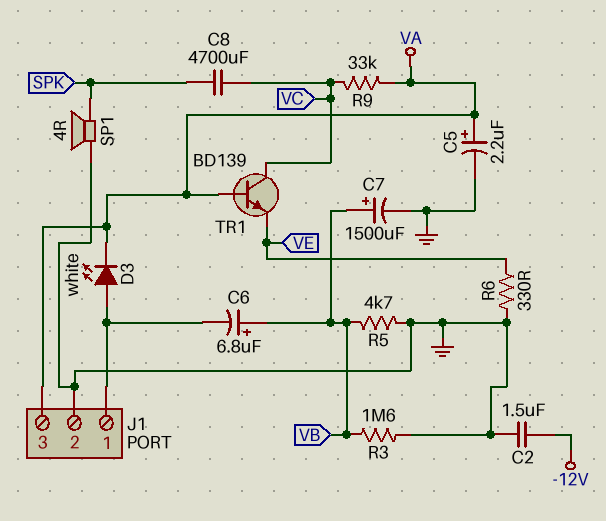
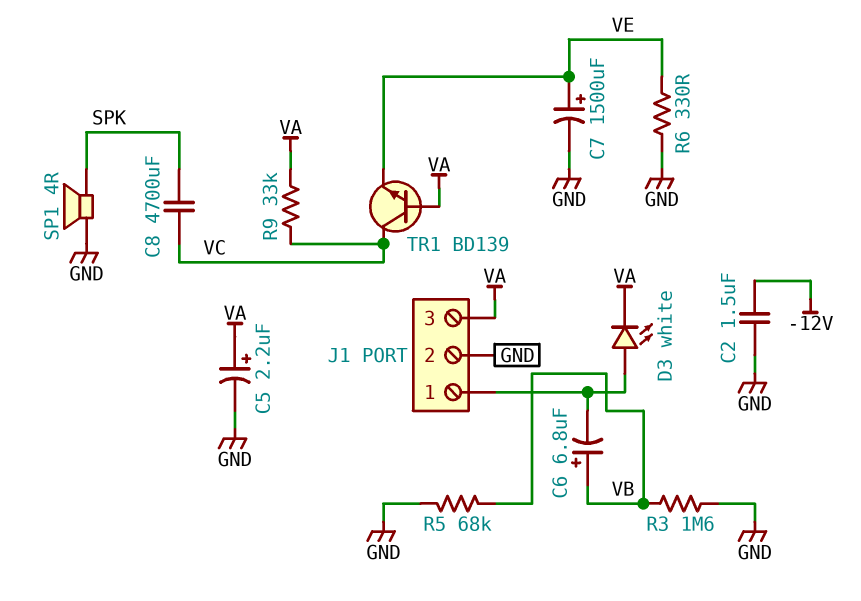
C7: 1500uF (plus VB, minus GND) -> 1500uF (plus VE, minus GND)
R5: 4.7k (GND, VB) -> 68k (GND, VB)

